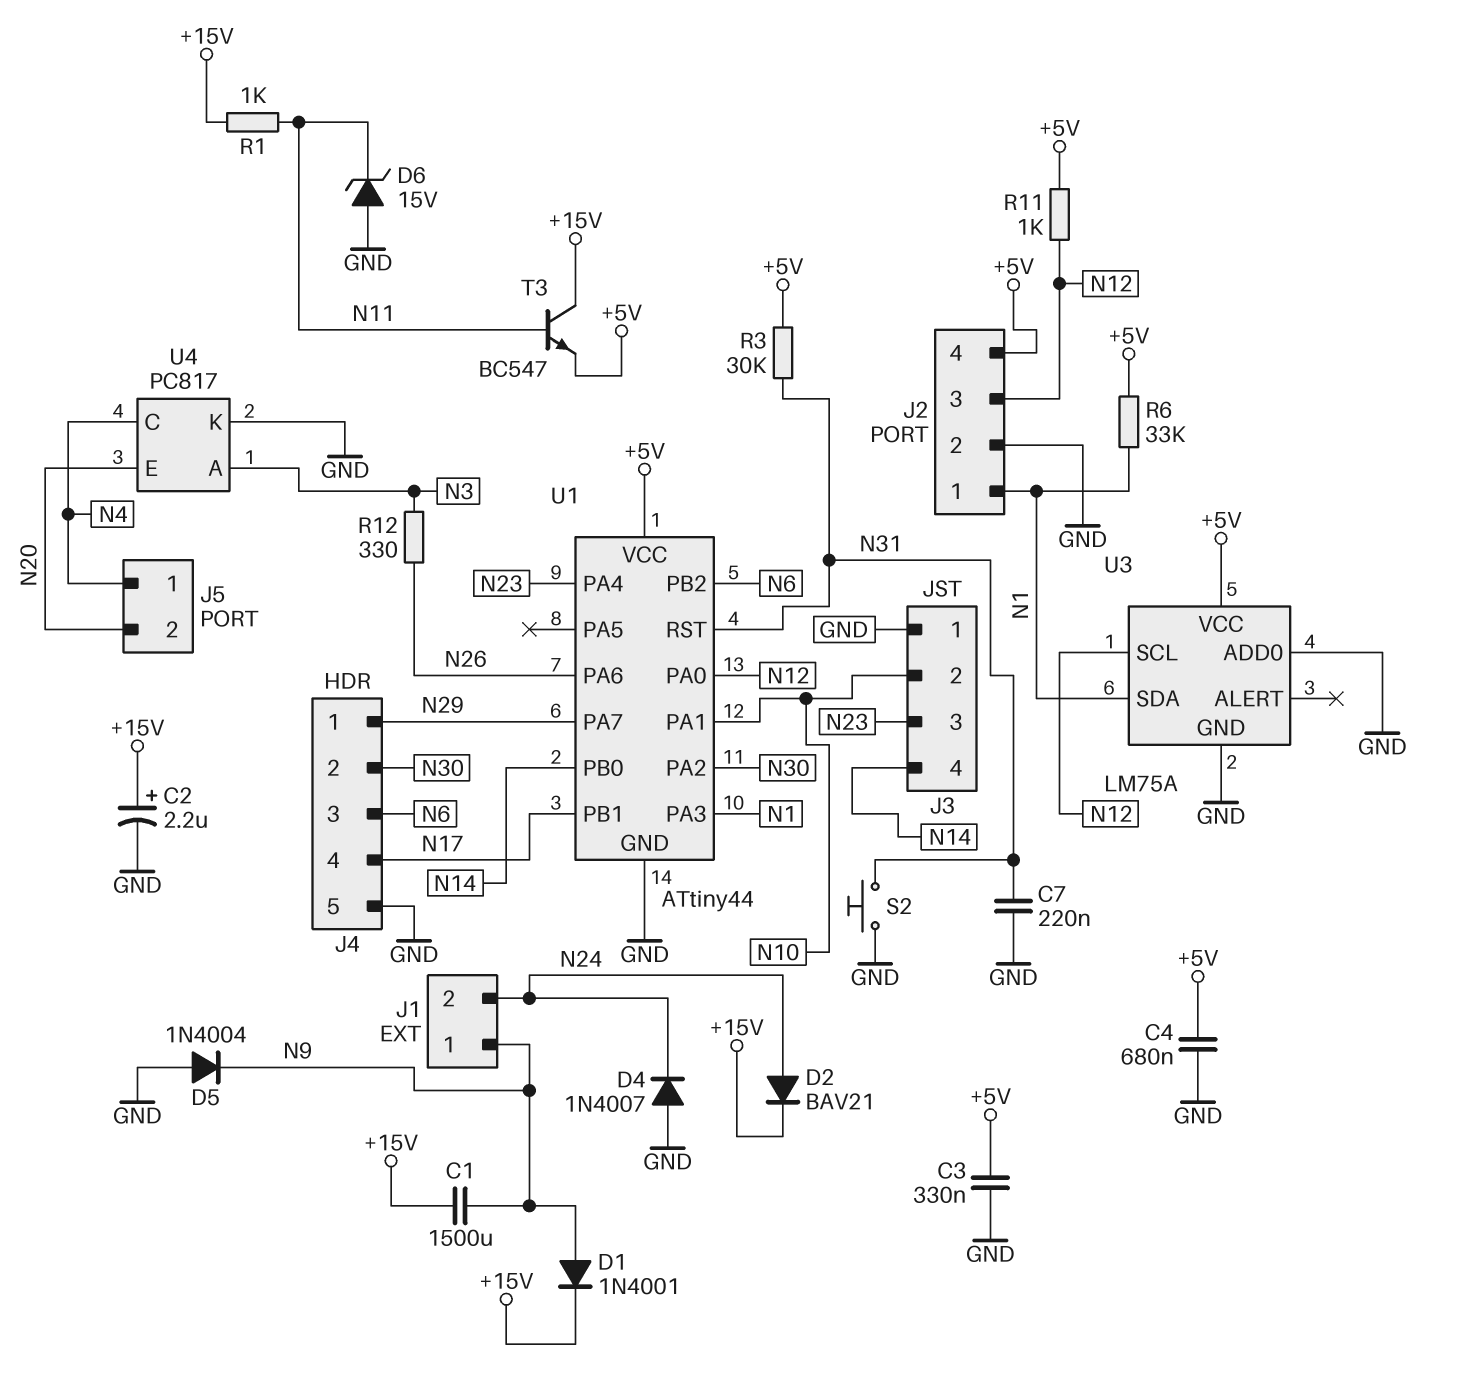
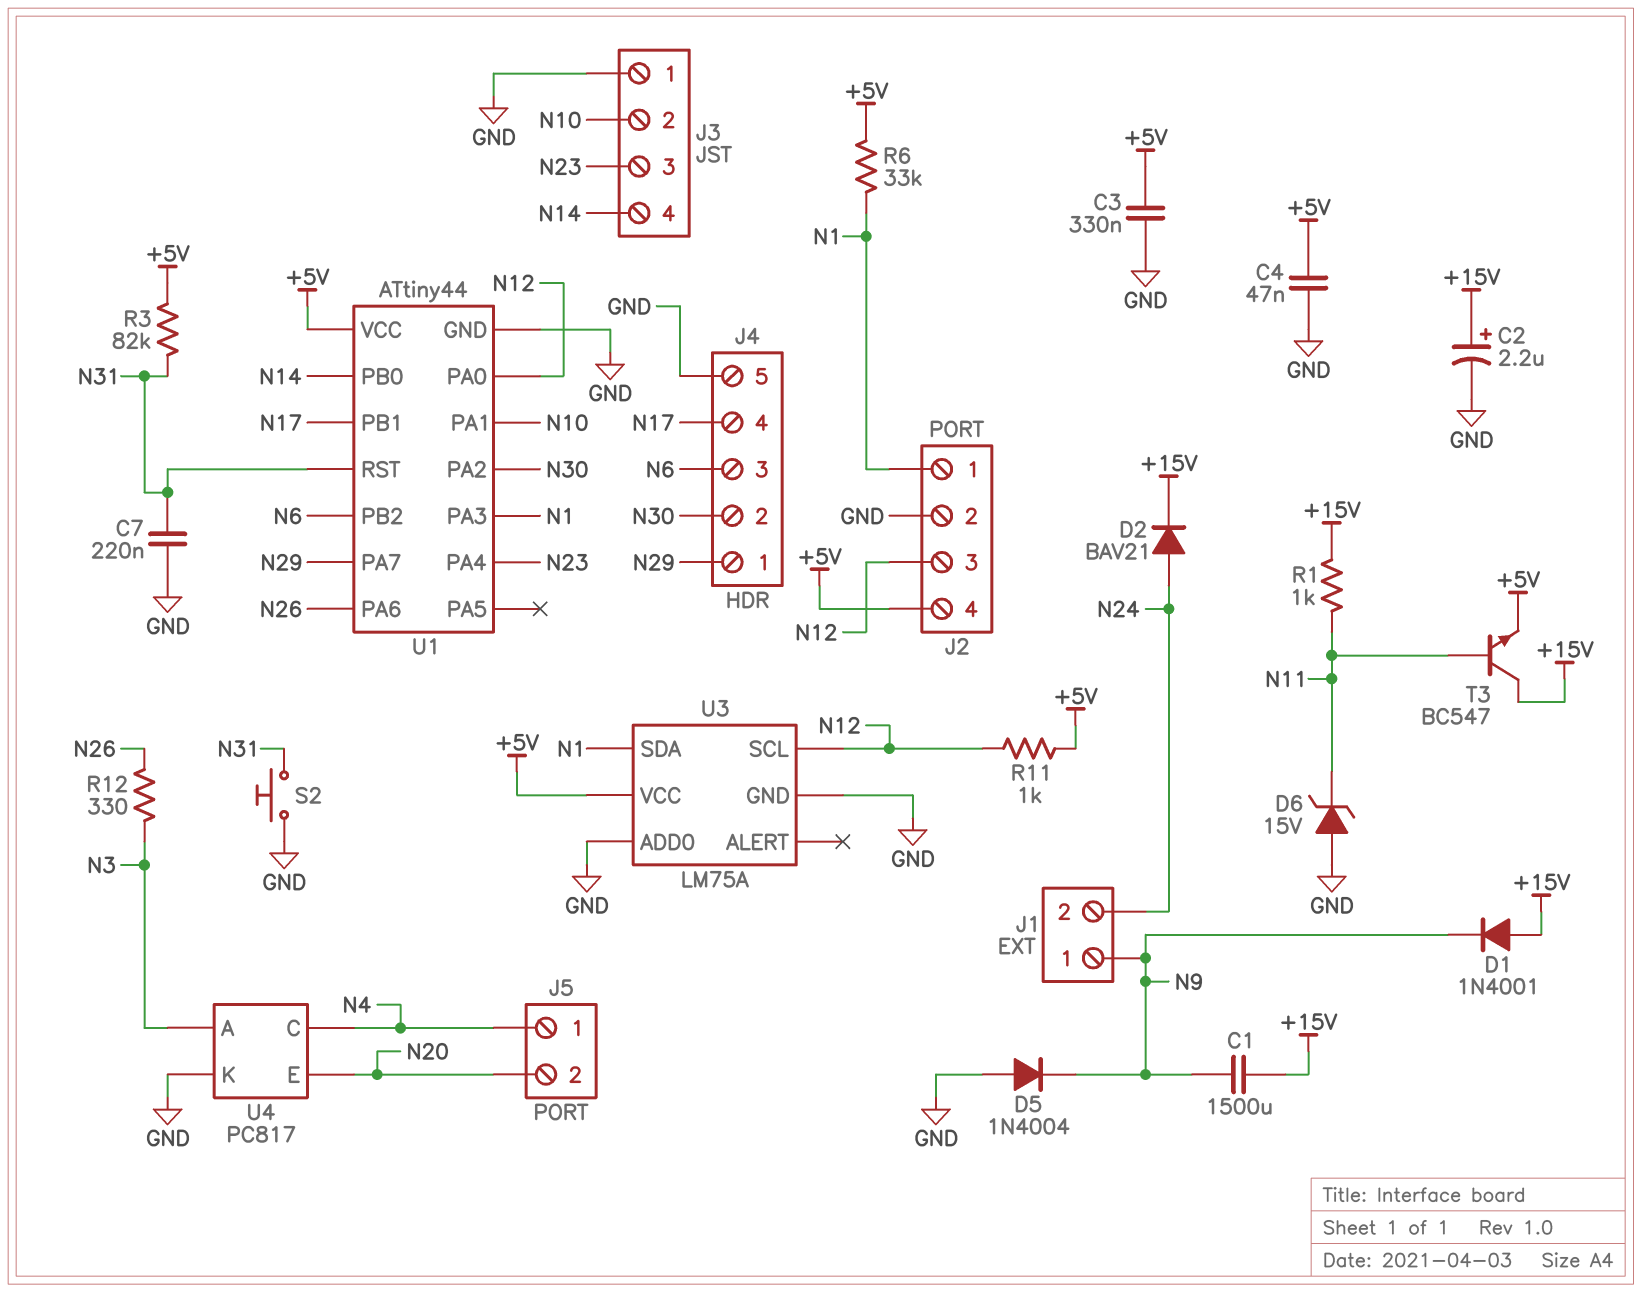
C4: 680nF (+5V, GND) -> 47nF (+5V, GND)
D1: diode 1N4001 (A N9, K +15V) -> diode 1N4001 (A +15V, K N9)
D4: diode 1N4007 (A GND, K N24) -> none
R3: 30k (+5V, N31) -> 82k (+5V, N31)

